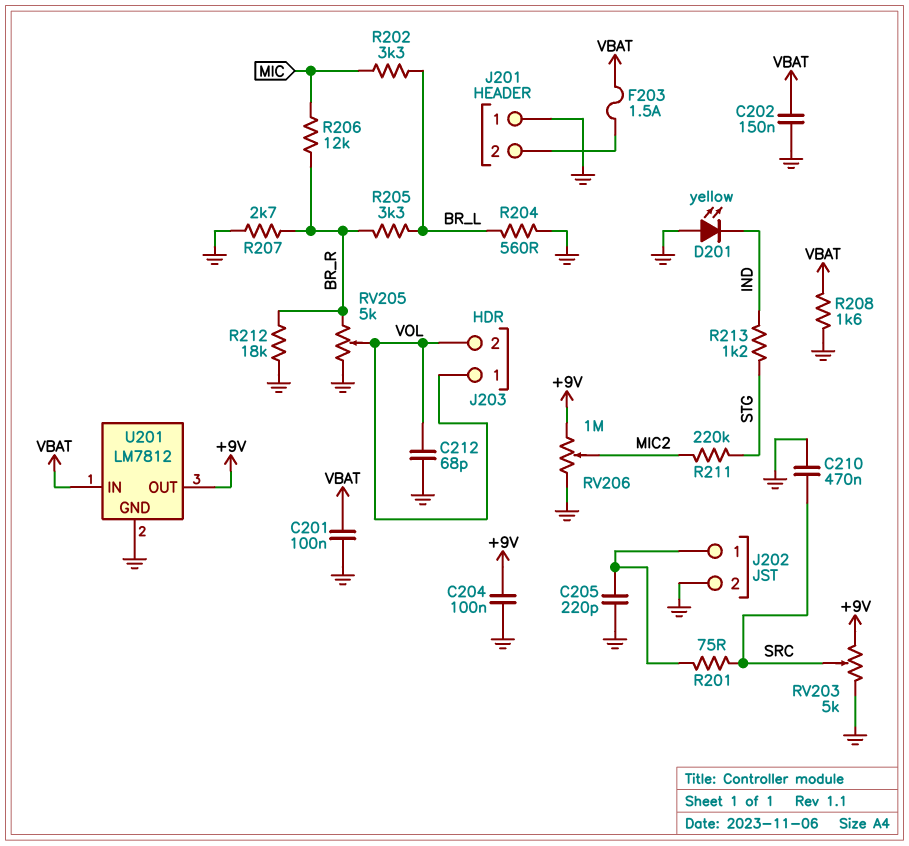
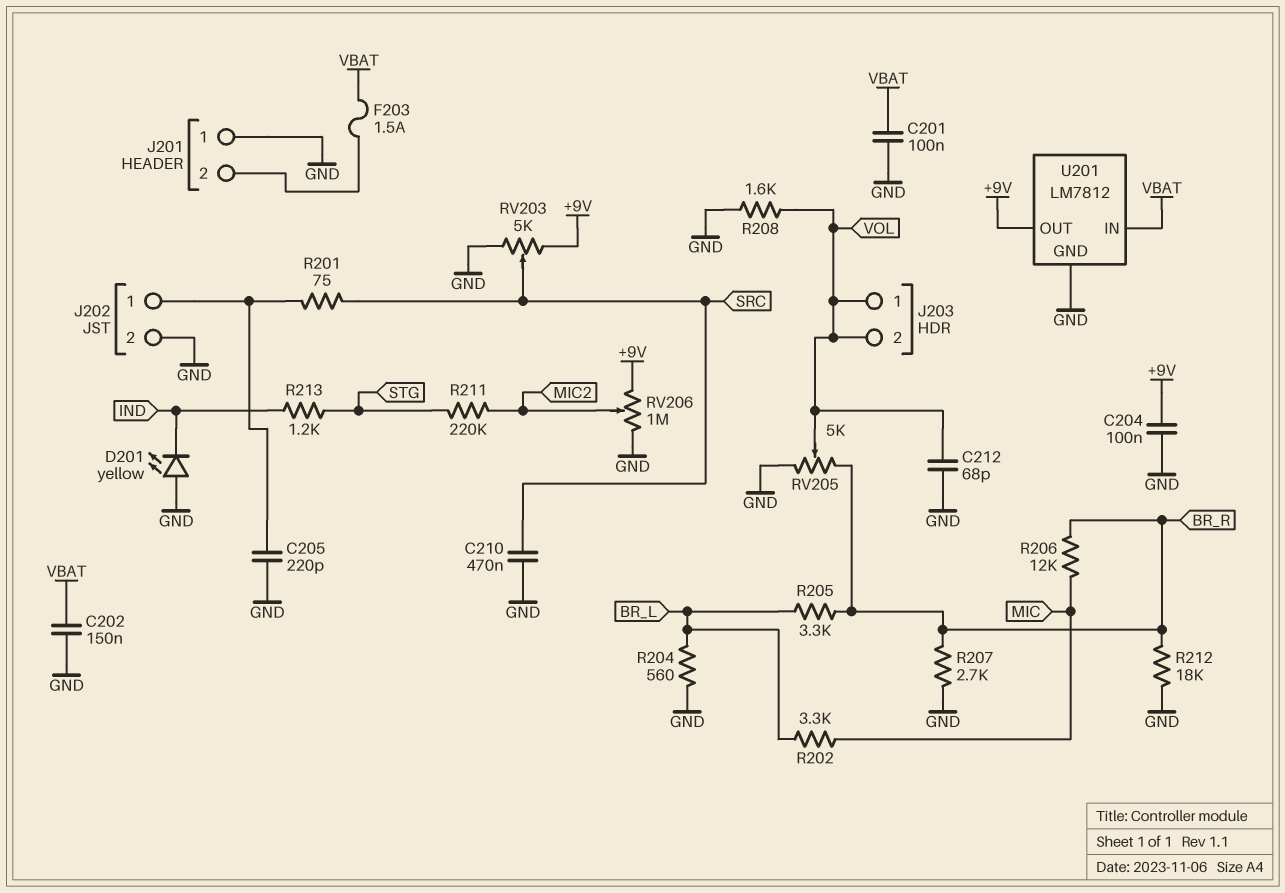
R208: 1.6k (GND, VBAT) -> 1.6k (GND, VOL)

